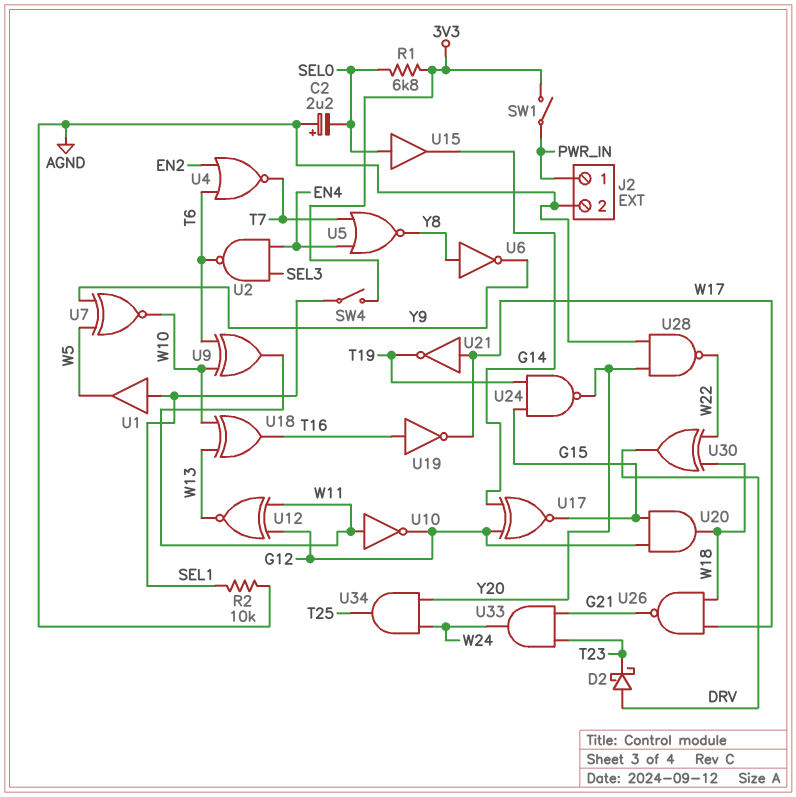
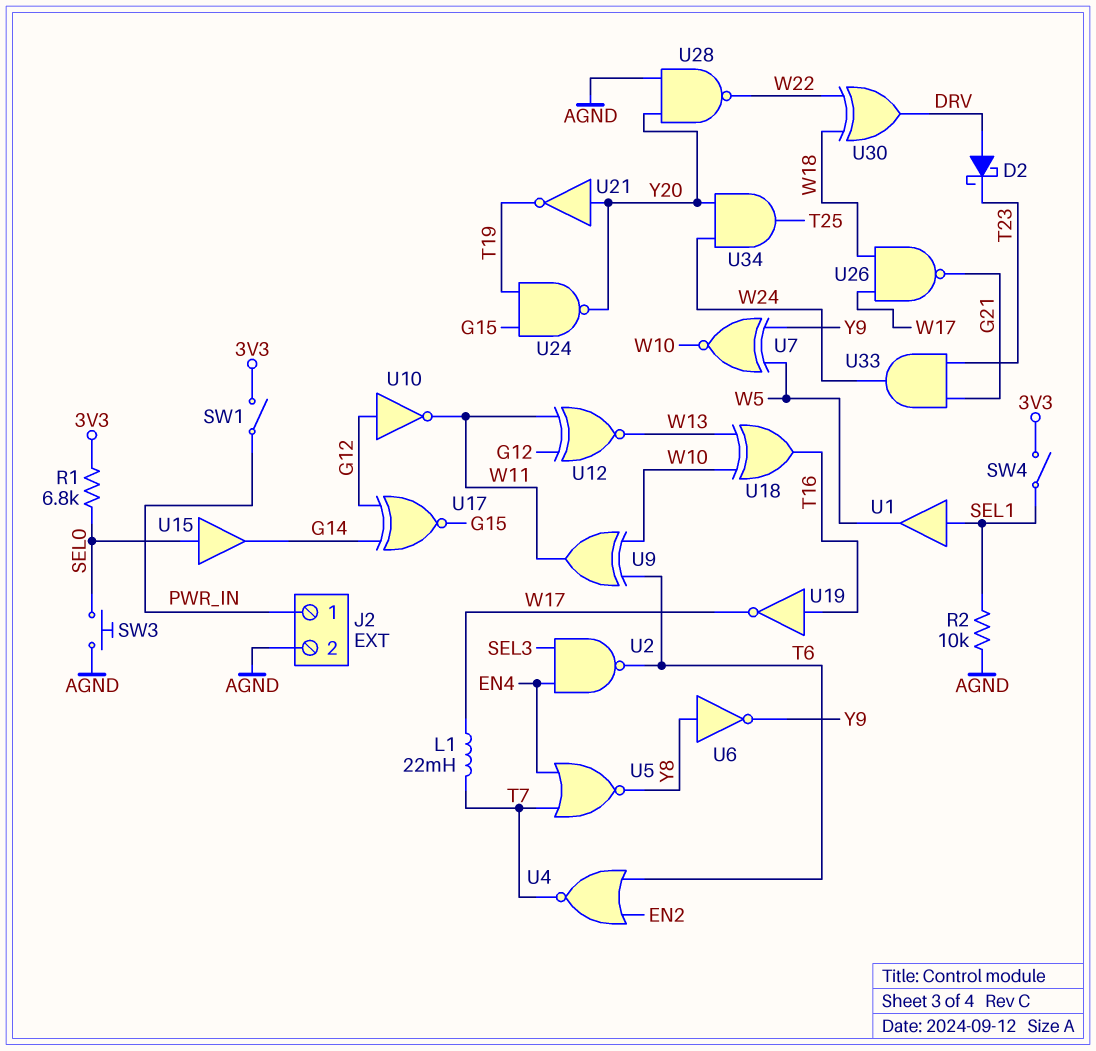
C2: 2.2uF (plus AGND, minus SEL0) -> none
L1: none -> 22mH (T7, W17)
SW3: none -> button (AGND, SEL0)
U10: NOT (in W11, out G12) -> NOT (in G12, out W11)
U20: AND (in G12, in G15, out W18) -> none
U21: NOT (in W17, out T19) -> NOT (in Y20, out T19)

